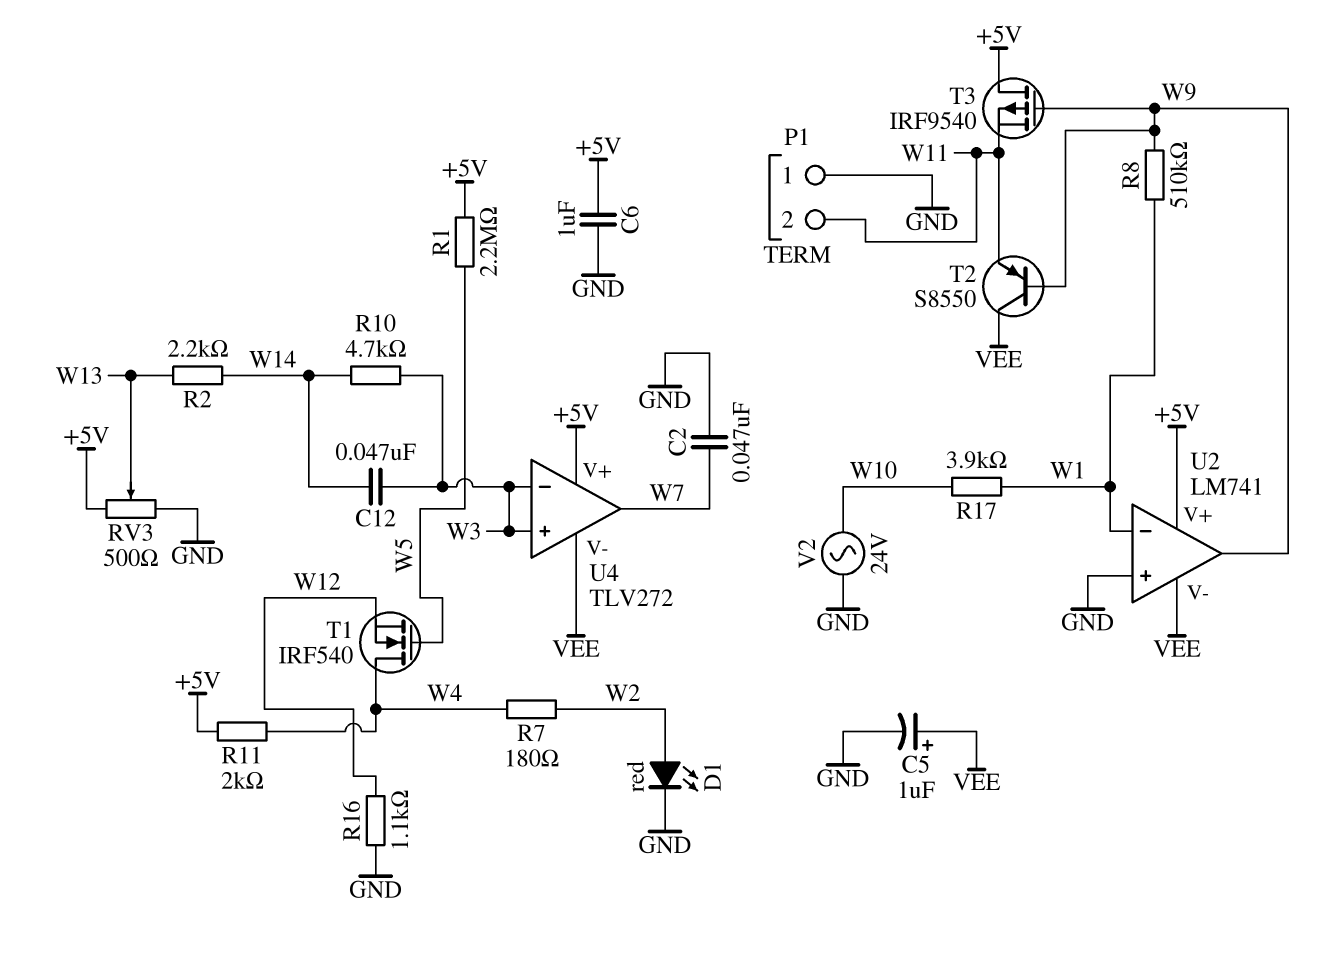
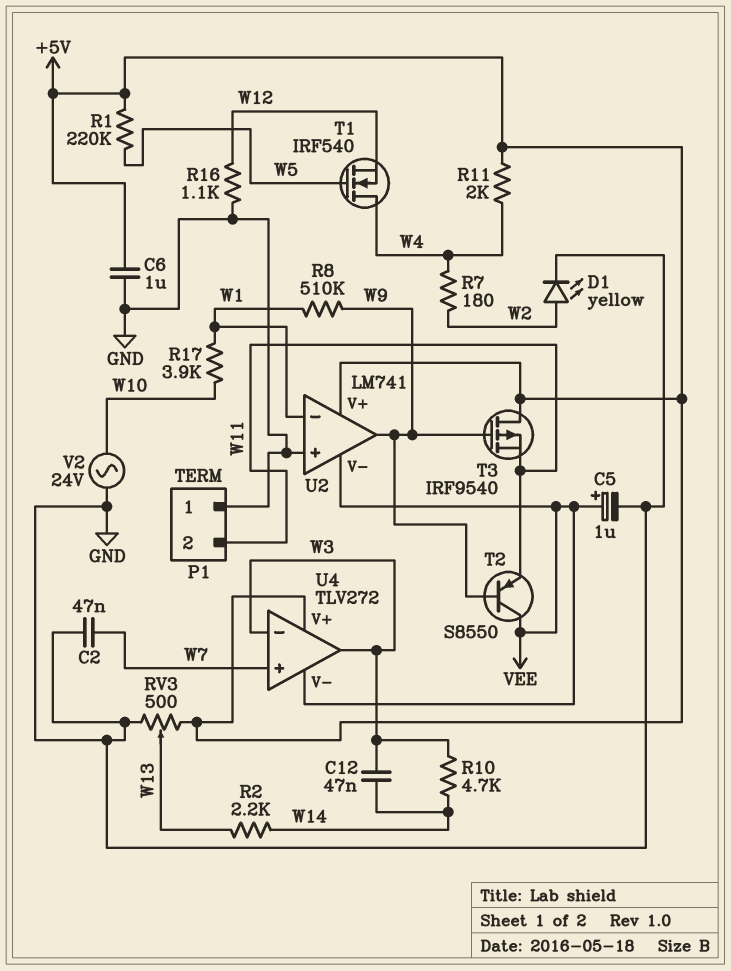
D1: LED red (A W2, K GND) -> LED yellow (A W2, K GND)
R1: 2.2M (+5V, W5) -> 220k (+5V, W5)
U4 pin in+: W3 -> W7
U4 pin out: W7 -> W3

